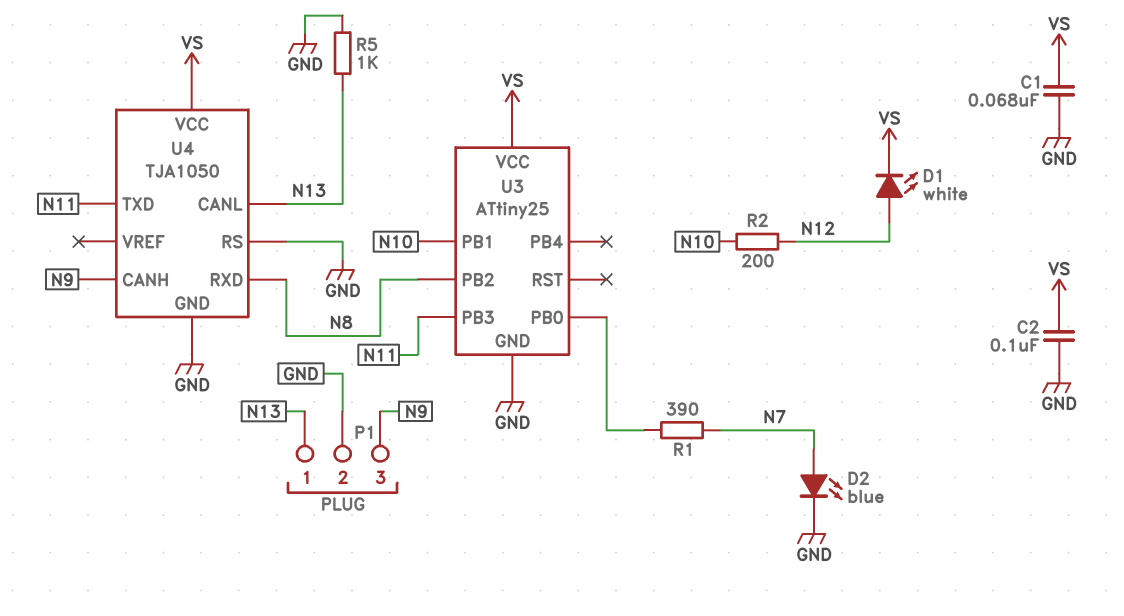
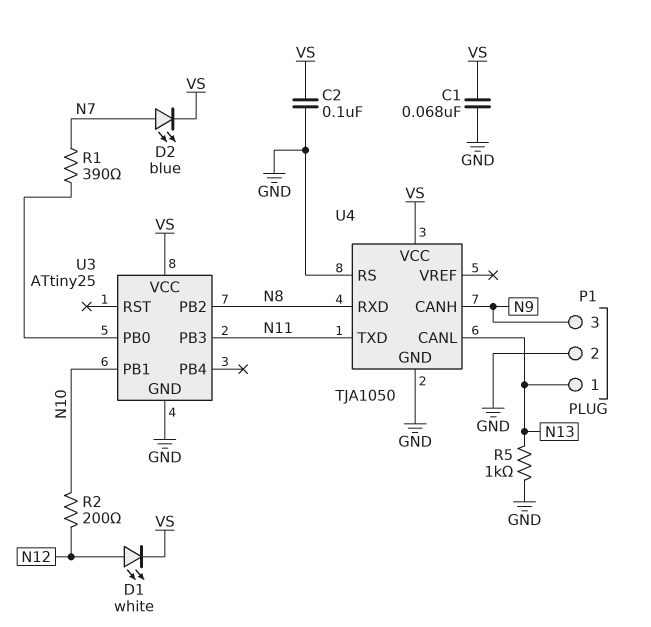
D2: LED blue (A N7, K GND) -> LED blue (A N7, K VS)

